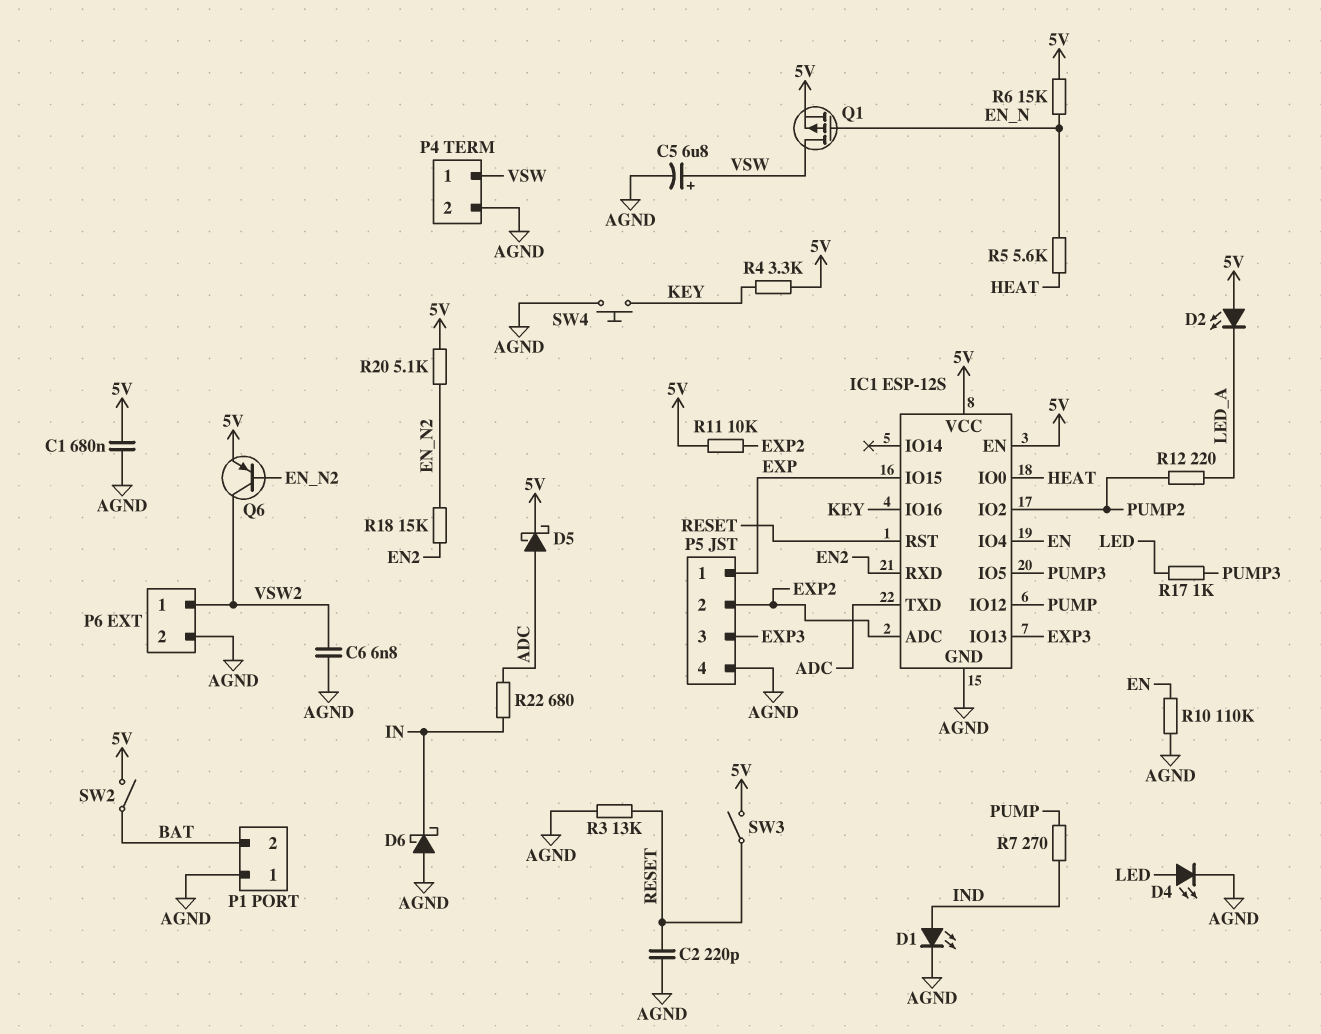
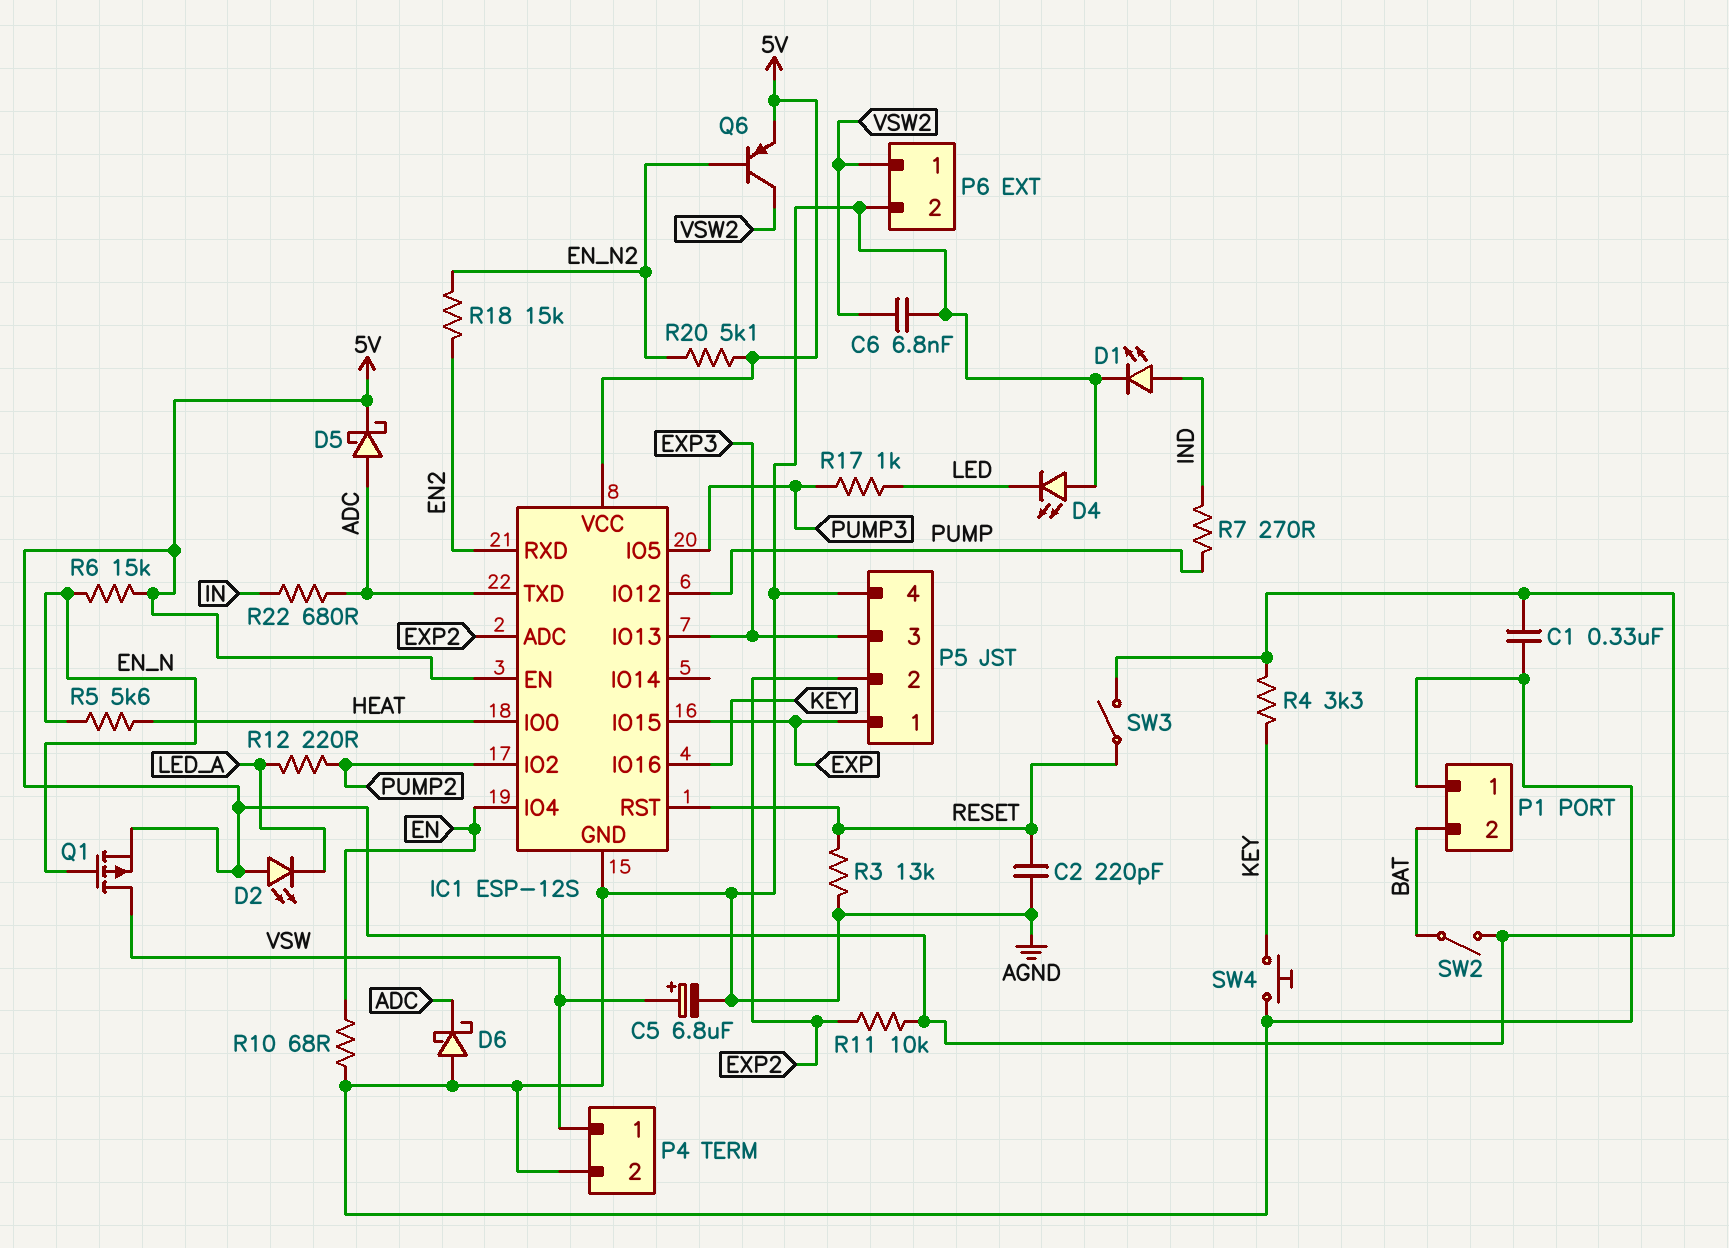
C1: 680nF (5V, AGND) -> 330nF (5V, AGND)
D4: LED (A LED, K AGND) -> LED (A AGND, K LED)
D6: schottky (A AGND, K IN) -> schottky (A AGND, K ADC)
R10: 110k (AGND, EN) -> 68 (AGND, EN)

